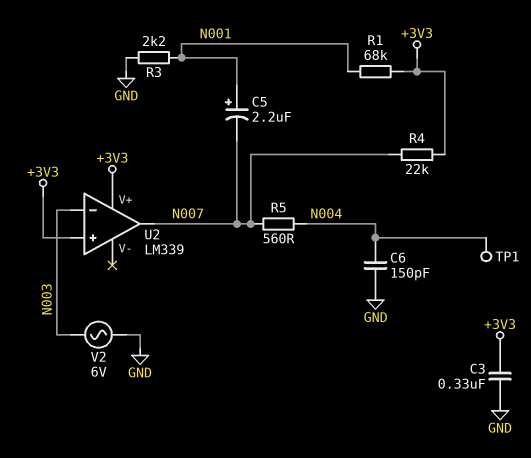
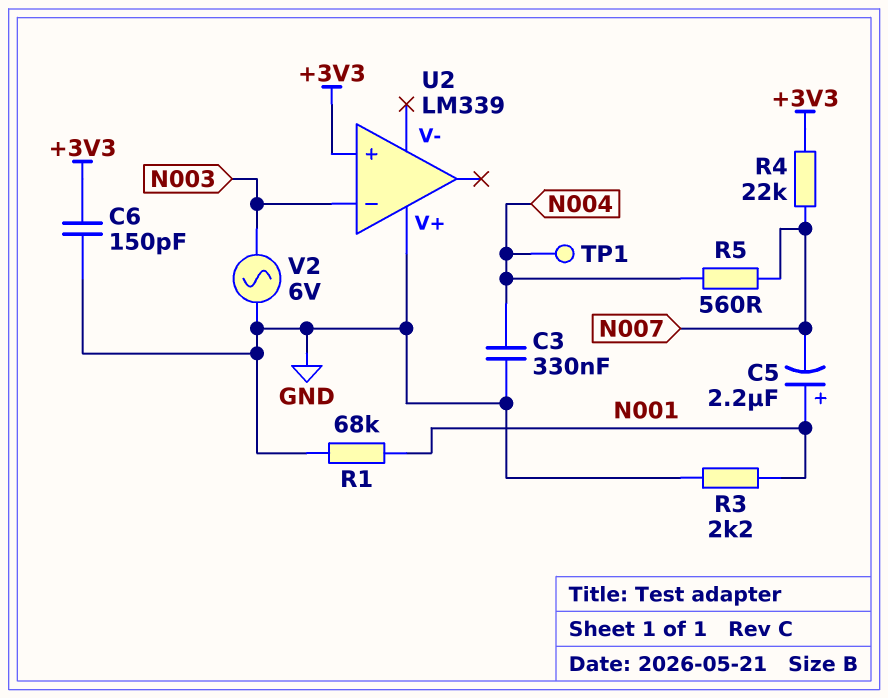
C3: 330nF (+3V3, GND) -> 330nF (GND, N004)
C6: 150pF (GND, N004) -> 150pF (+3V3, GND)
R1: 68k (+3V3, N001) -> 68k (GND, N001)
U2 pin V+: +3V3 -> GND
U2 pin out: N007 -> none

